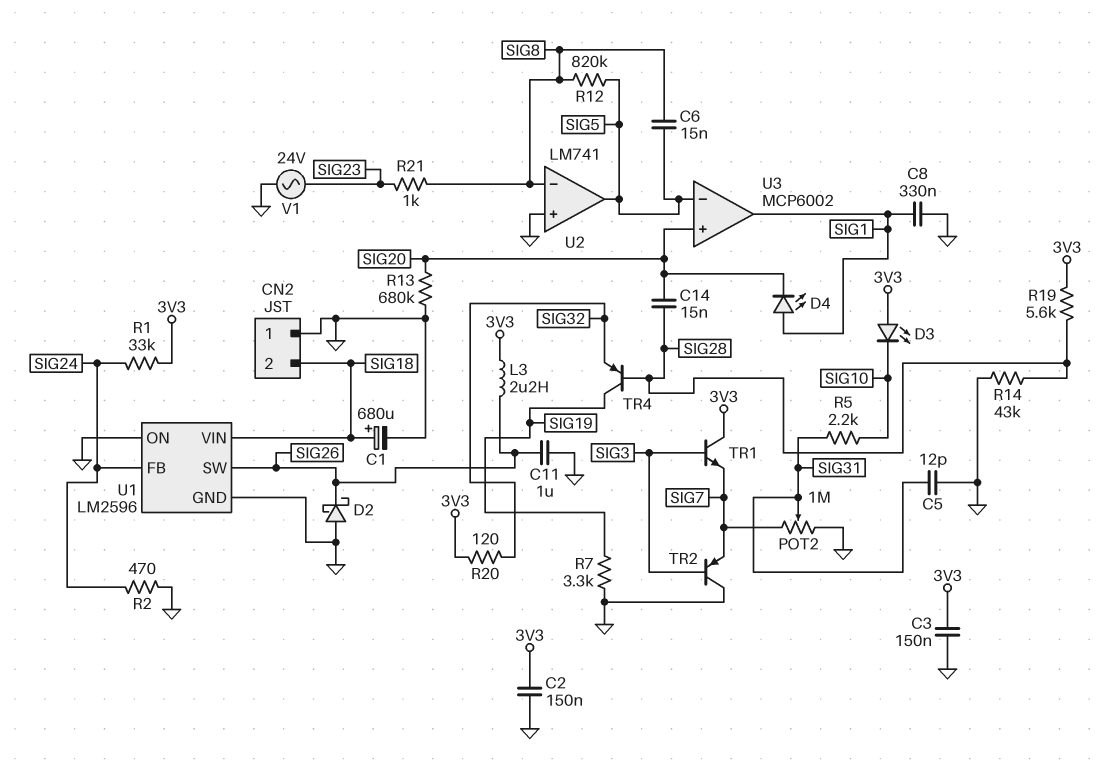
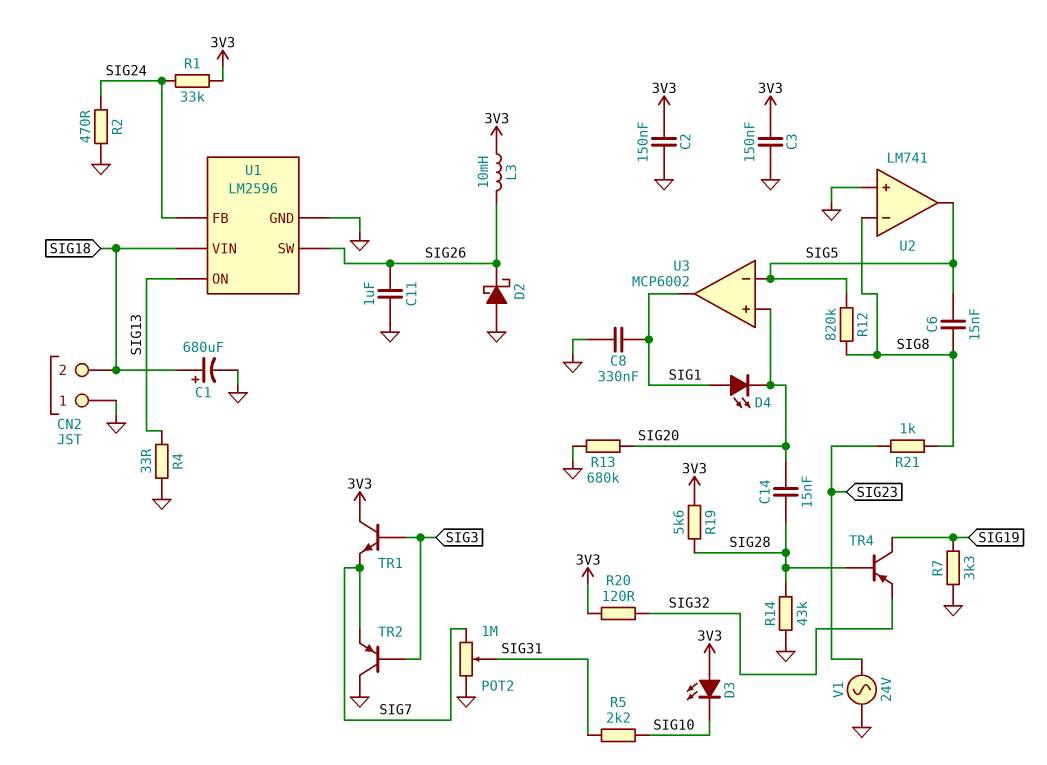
C5: 12pF (GND, SIG31) -> none
L3: 2.2uH (3V3, SIG26) -> 10mH (3V3, SIG26)
R4: none -> 33 (GND, SIG13)
U1 pin ON: GND -> SIG13

